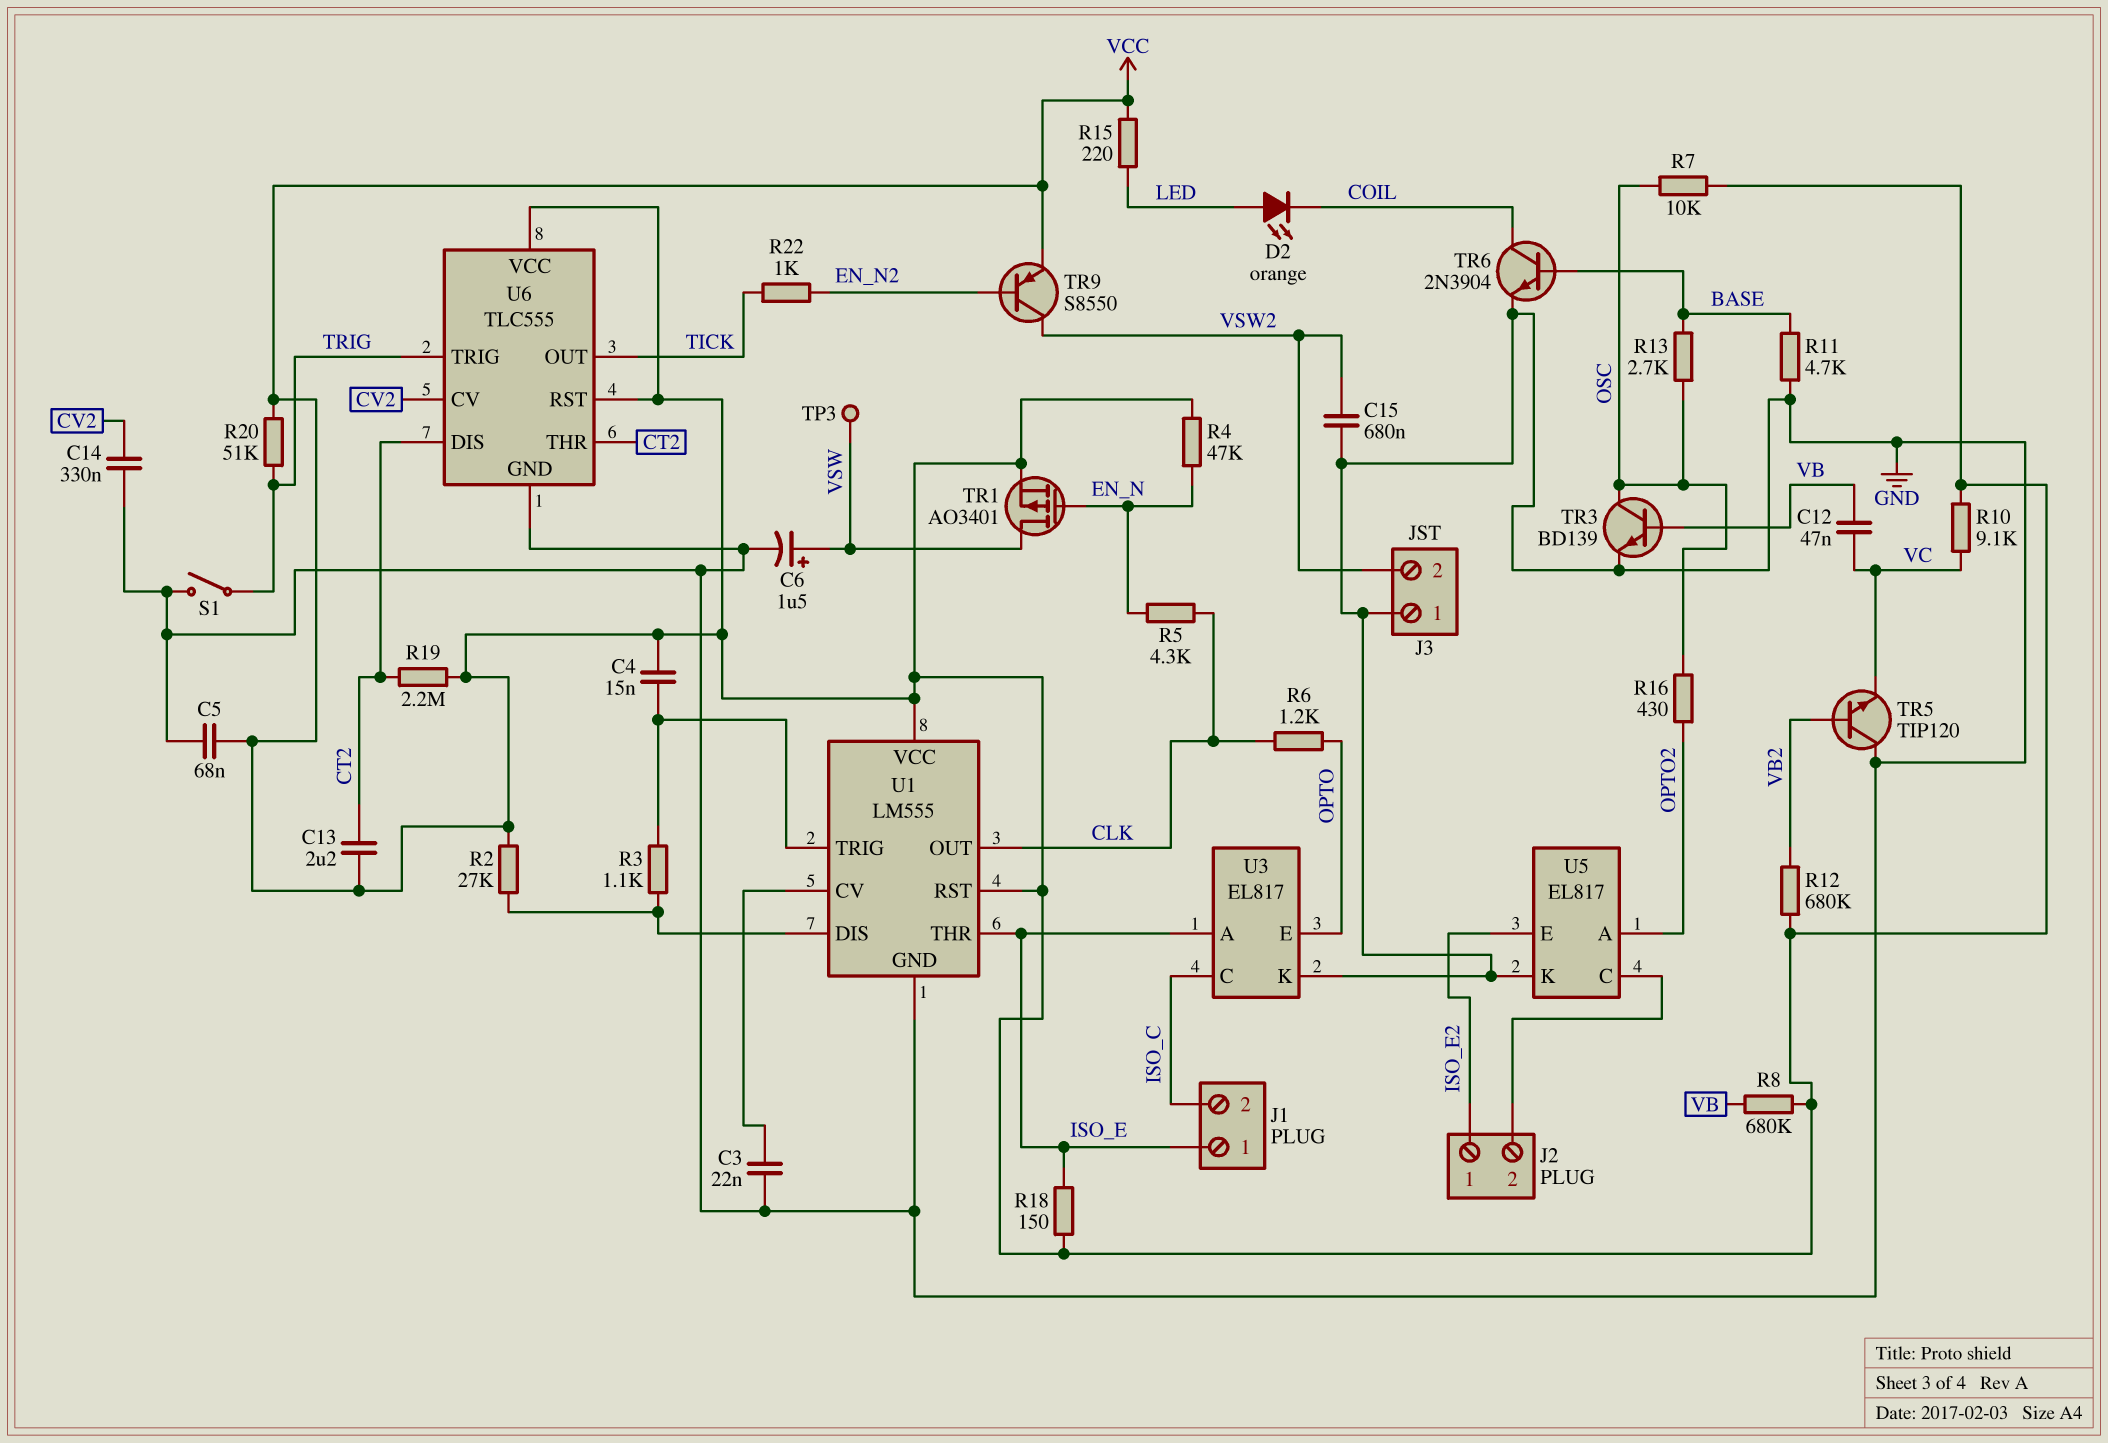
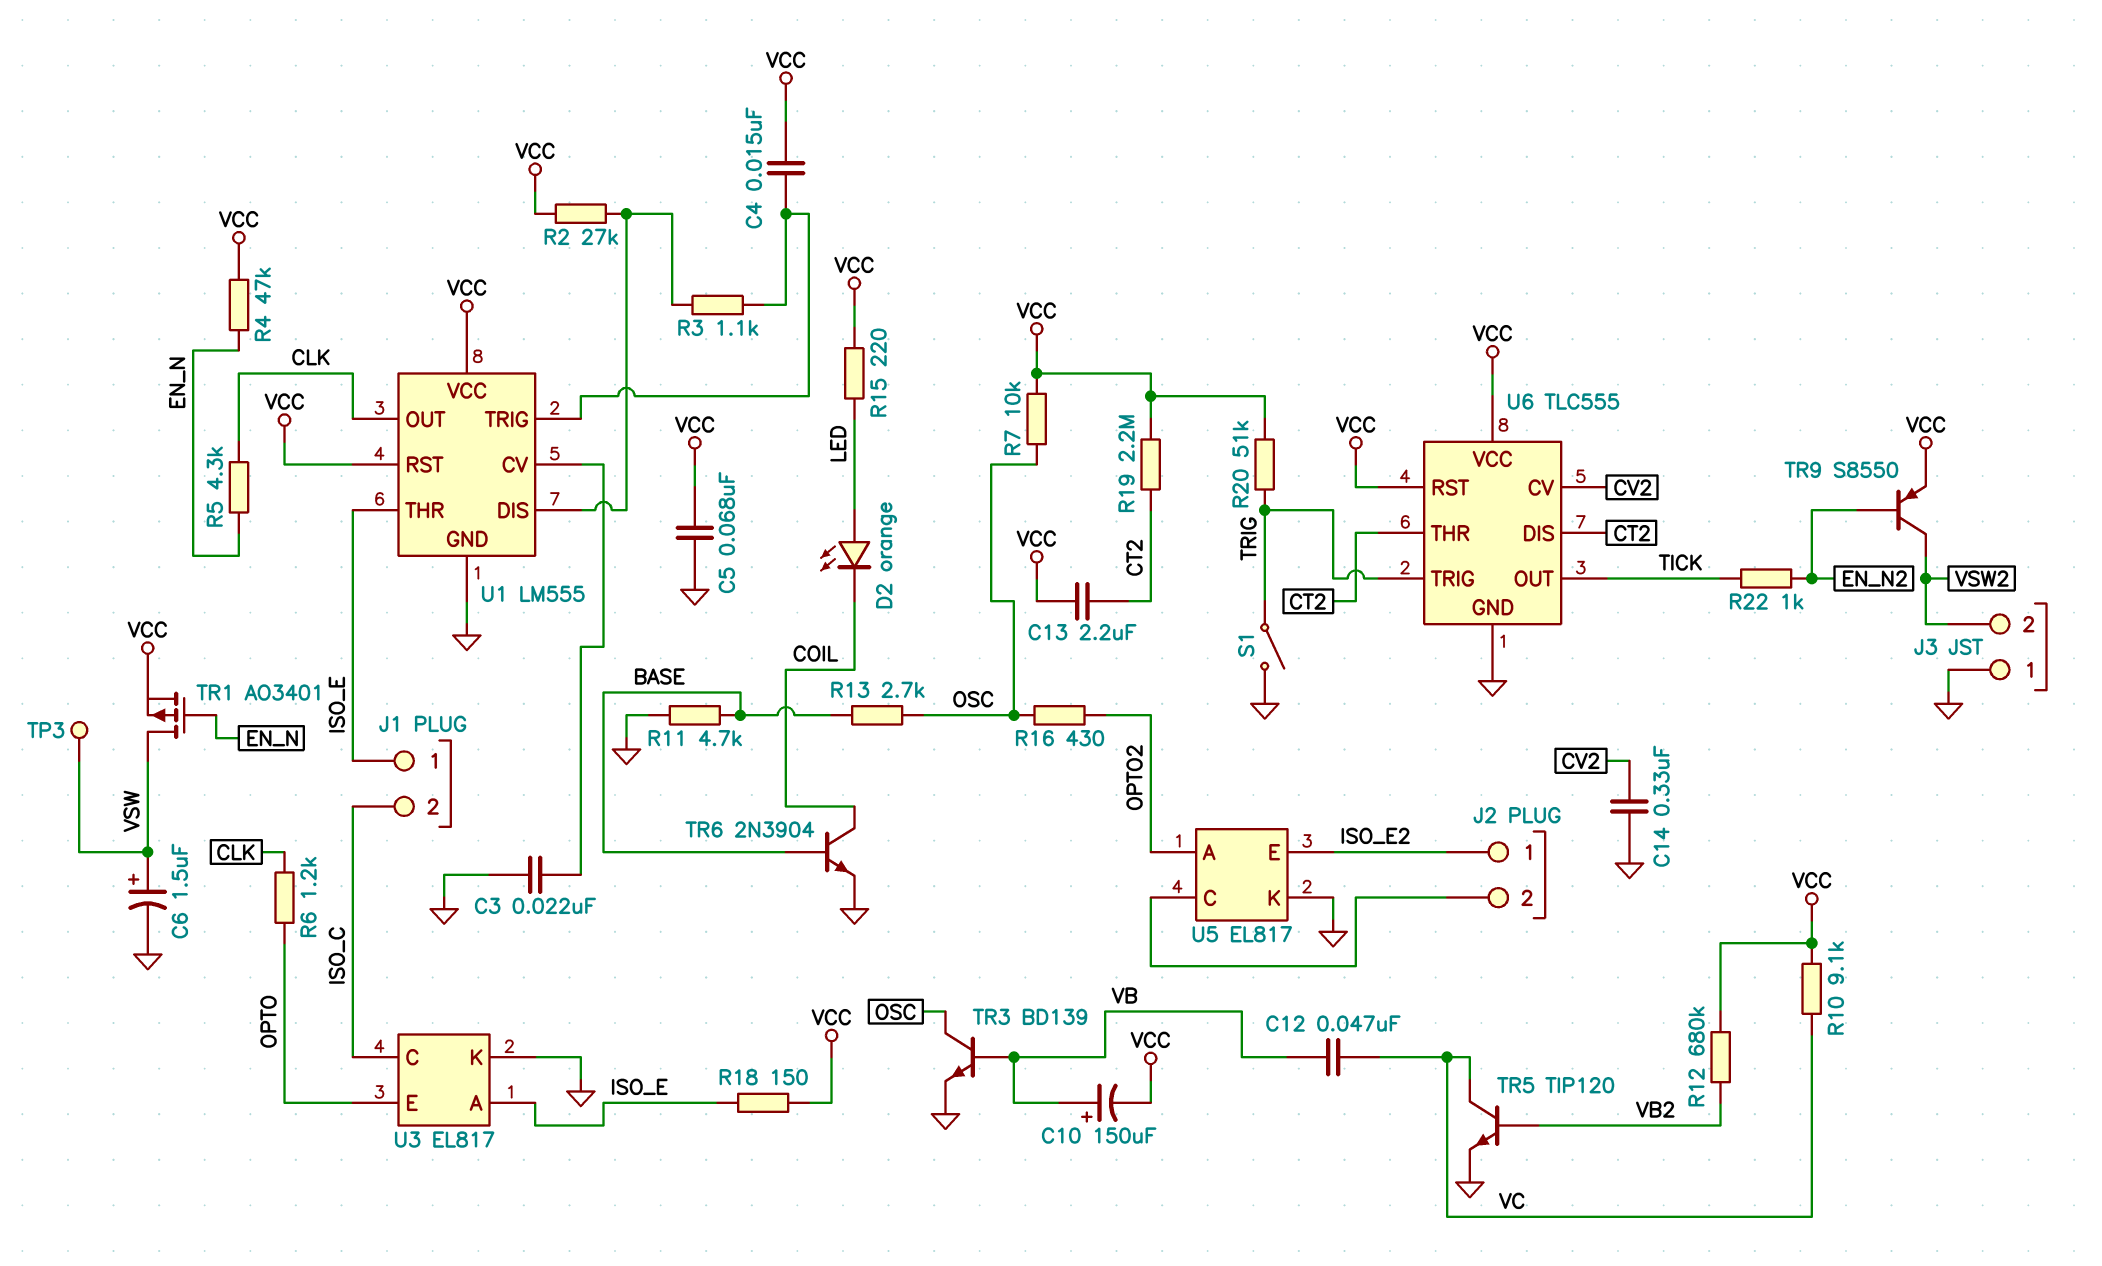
C10: none -> 150uF (plus VB, minus VCC)
C15: 680nF (GND, VSW2) -> none
R8: 680k (VB, VCC) -> none
TR5: NPN TIP120 (B VB2, C GND, E VC) -> NPN TIP120 (B VB2, C VC, E GND)

